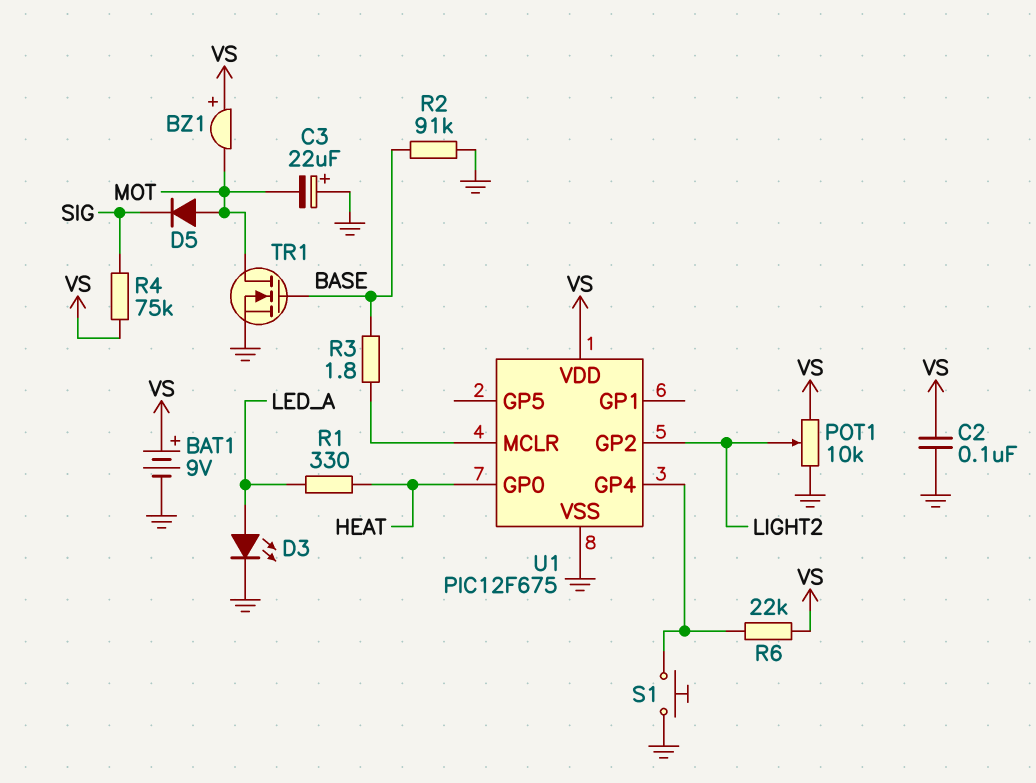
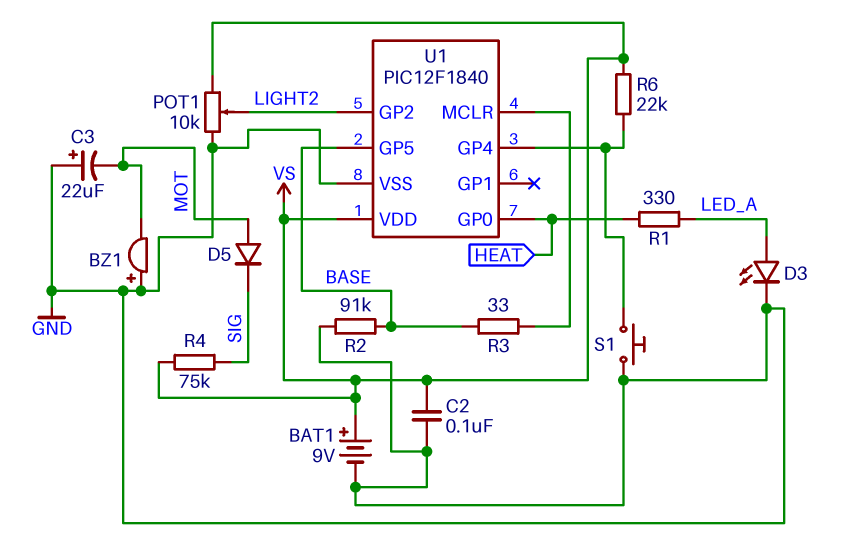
BZ1: buzzer (plus VS, minus MOT) -> buzzer (plus GND, minus MOT)
R3: 1.8 (BASE, U1/MCLR) -> 33 (BASE, U1/MCLR)
TR1: NMOS (G BASE, D MOT, S GND) -> none
U1: PIC12F675 -> PIC12F1840
U1 pin GP5: none -> BASE

